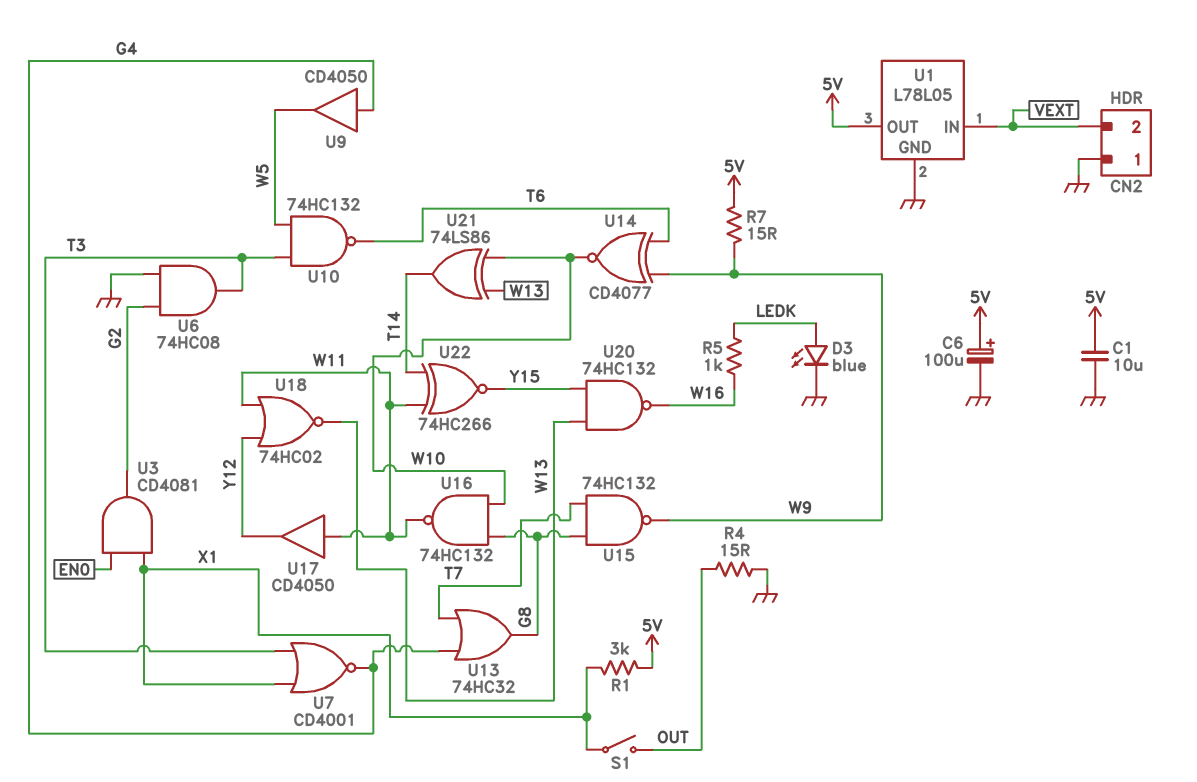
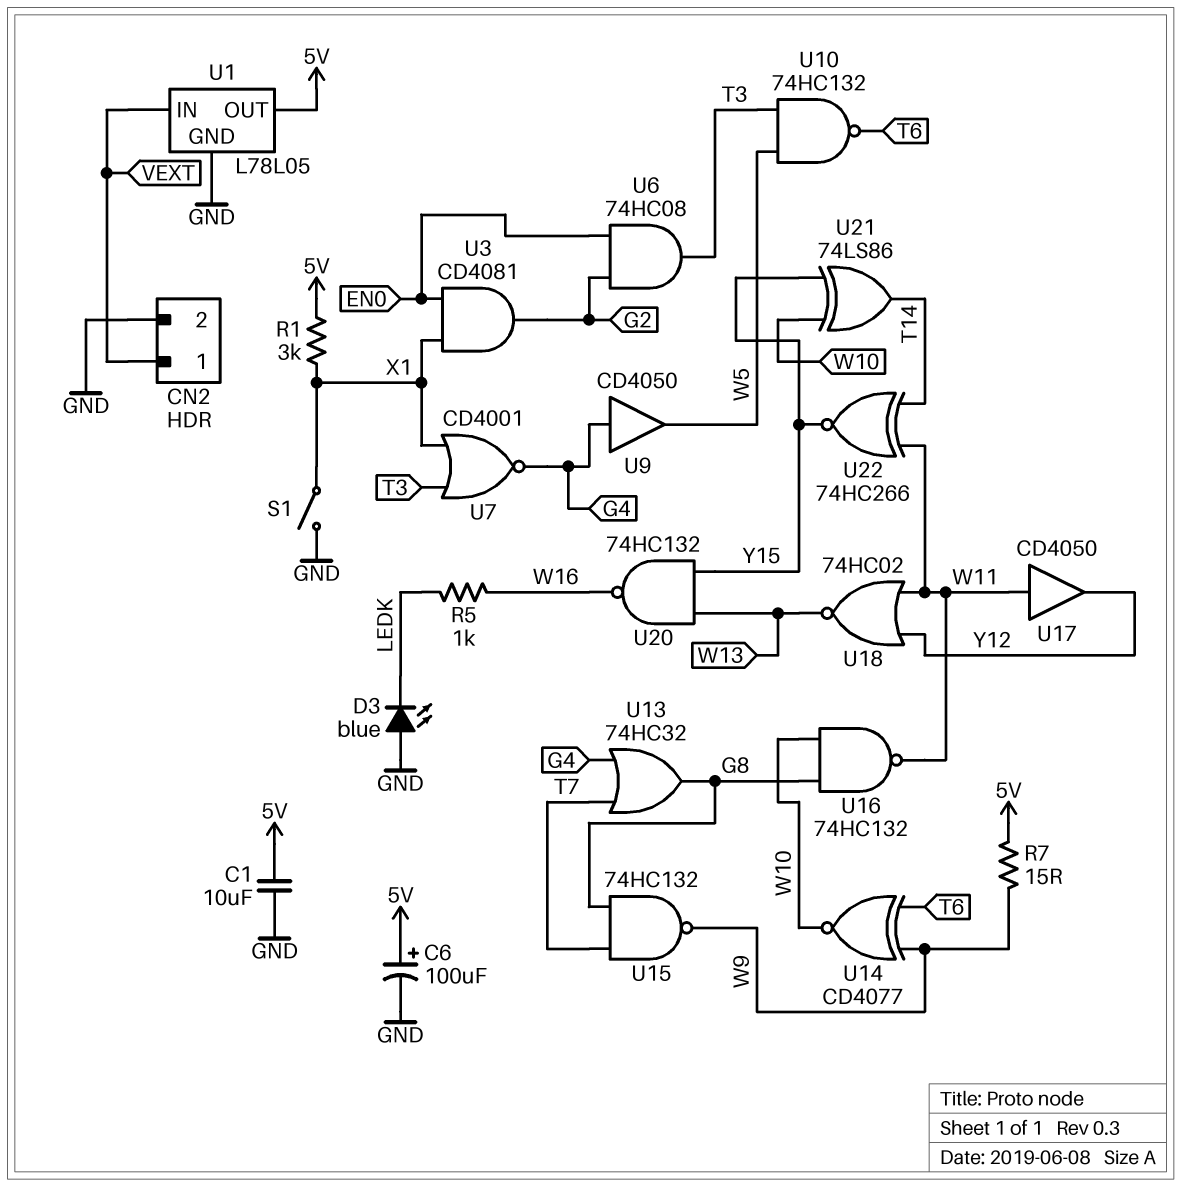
CN2 pin 1: GND -> VEXT
CN2 pin 2: VEXT -> GND
D3: LED blue (A LEDK, K GND) -> LED blue (A GND, K LEDK)
R4: 15 (GND, OUT) -> none
S1: switch (OUT, X1) -> switch (GND, X1)
U6: AND 74HC08 (in G2, in GND, out T3) -> AND 74HC08 (in EN0, in G2, out T3)
U21: XOR 74LS86 (in W10, in W13, out T14) -> XOR 74LS86 (in W10, in Y15, out T14)

